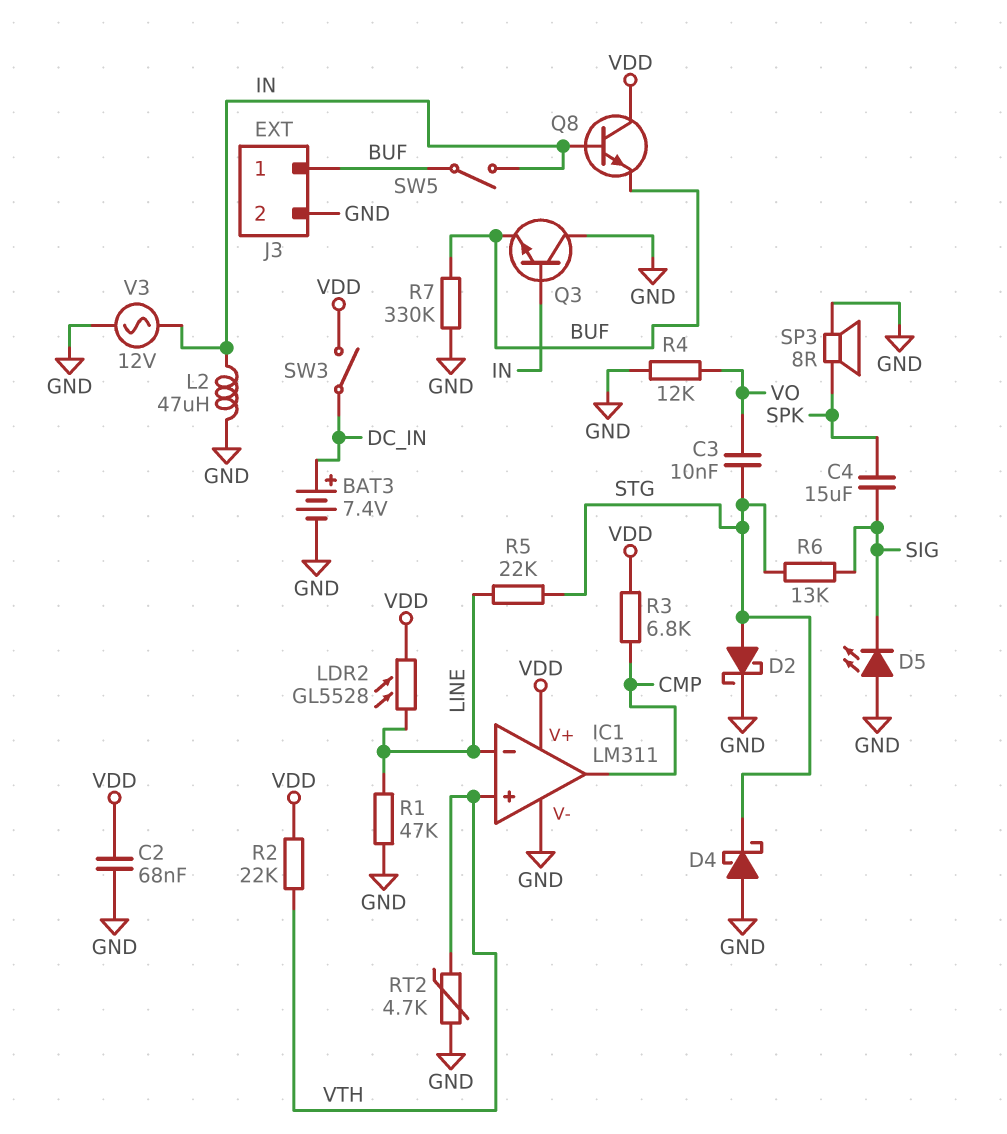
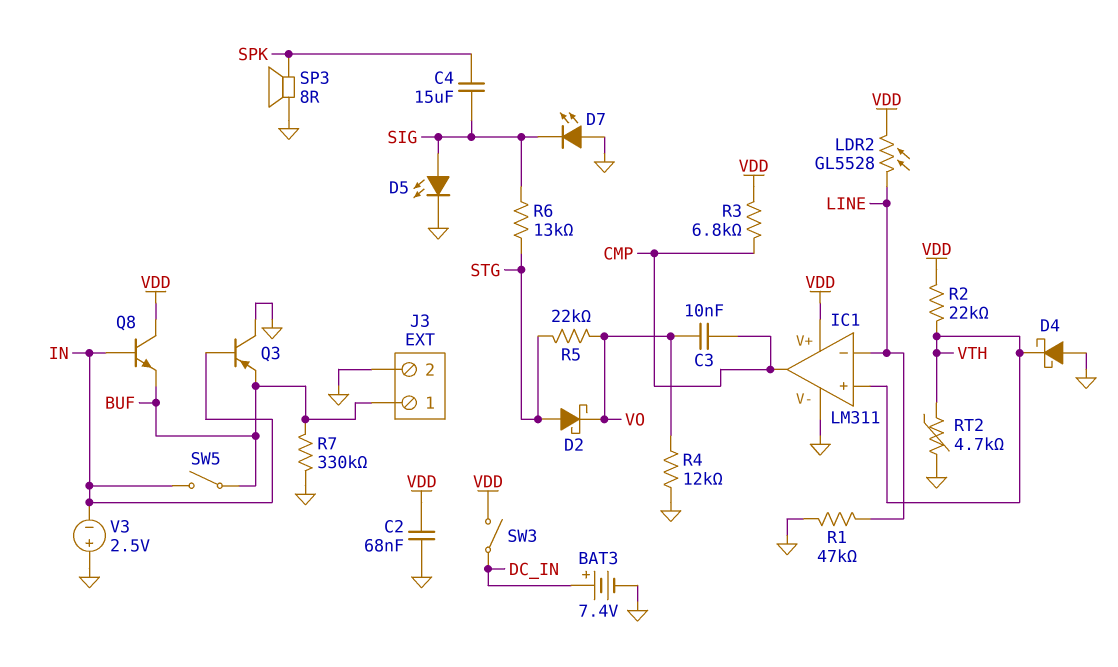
C3: 10nF (STG, VO) -> 10nF (CMP, VO)
D2: schottky (A STG, K GND) -> schottky (A STG, K VO)
D4: schottky (A GND, K STG) -> schottky (A GND, K VTH)
D5: LED (A GND, K SIG) -> LED (A SIG, K GND)
D7: none -> LED (A GND, K SIG)
L2: 47uH (GND, IN) -> none
Q3: NPN (B IN, C GND, E BUF) -> PNP (B IN, C GND, E BUF)
R5: 22k (LINE, STG) -> 22k (STG, VO)
V3: AC 12V (GND, IN) -> 2.5V (plus GND, minus IN)

